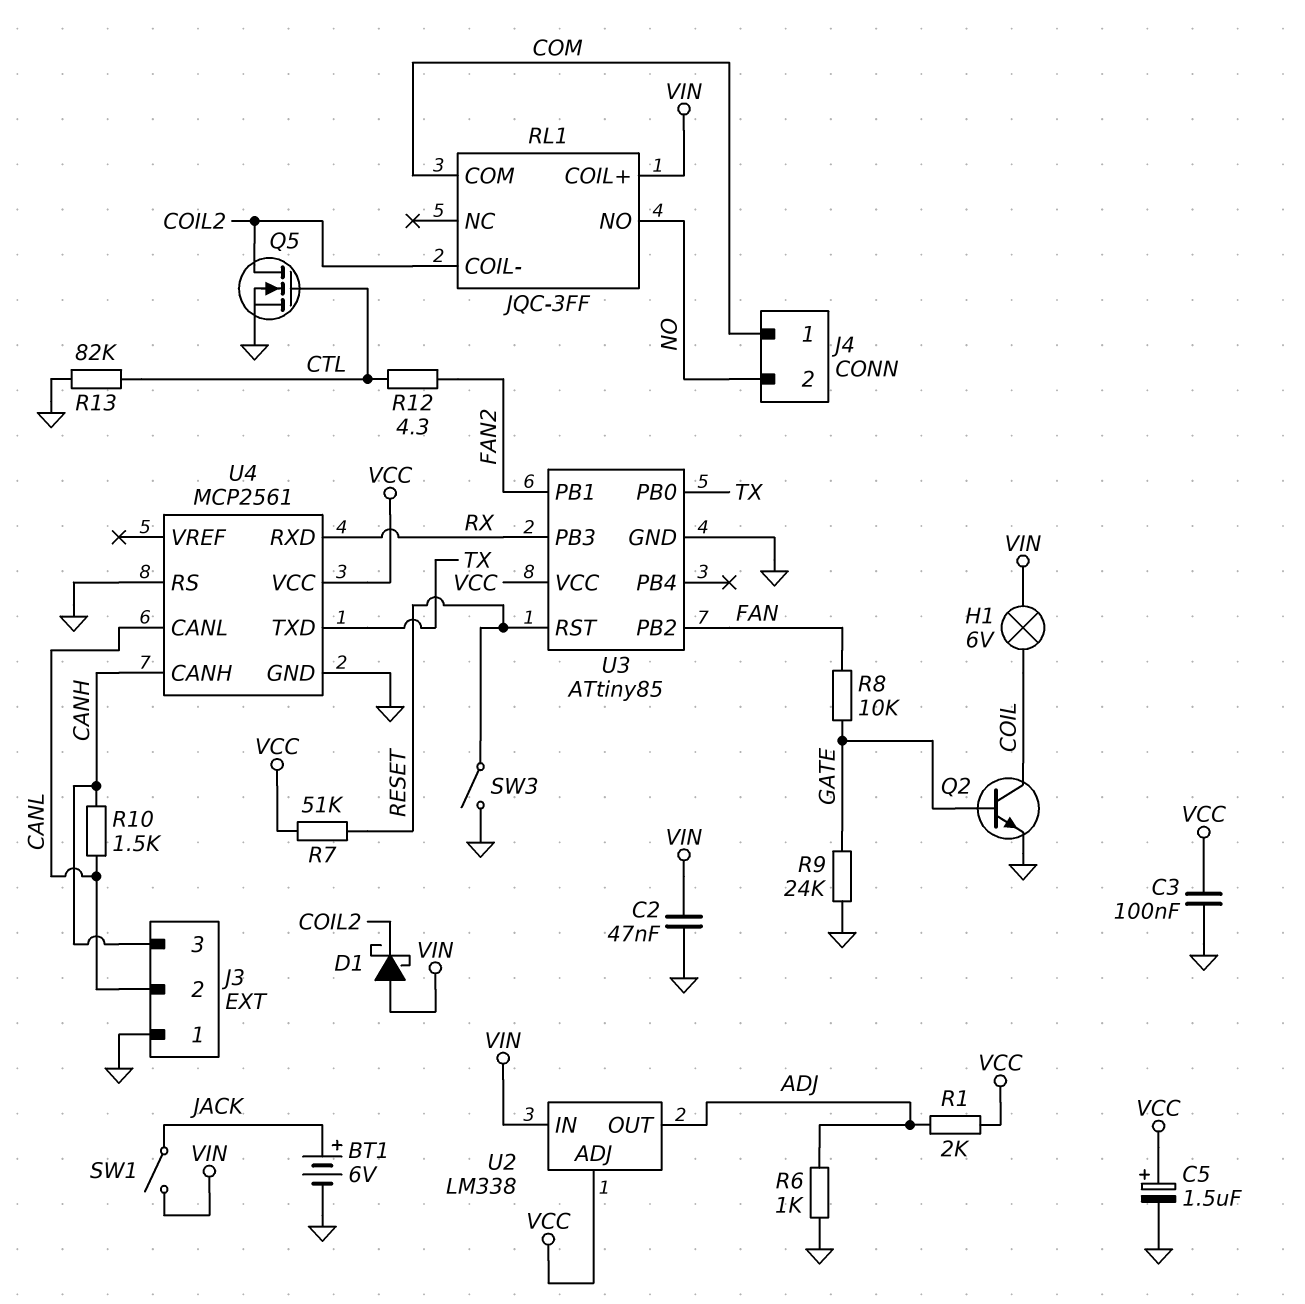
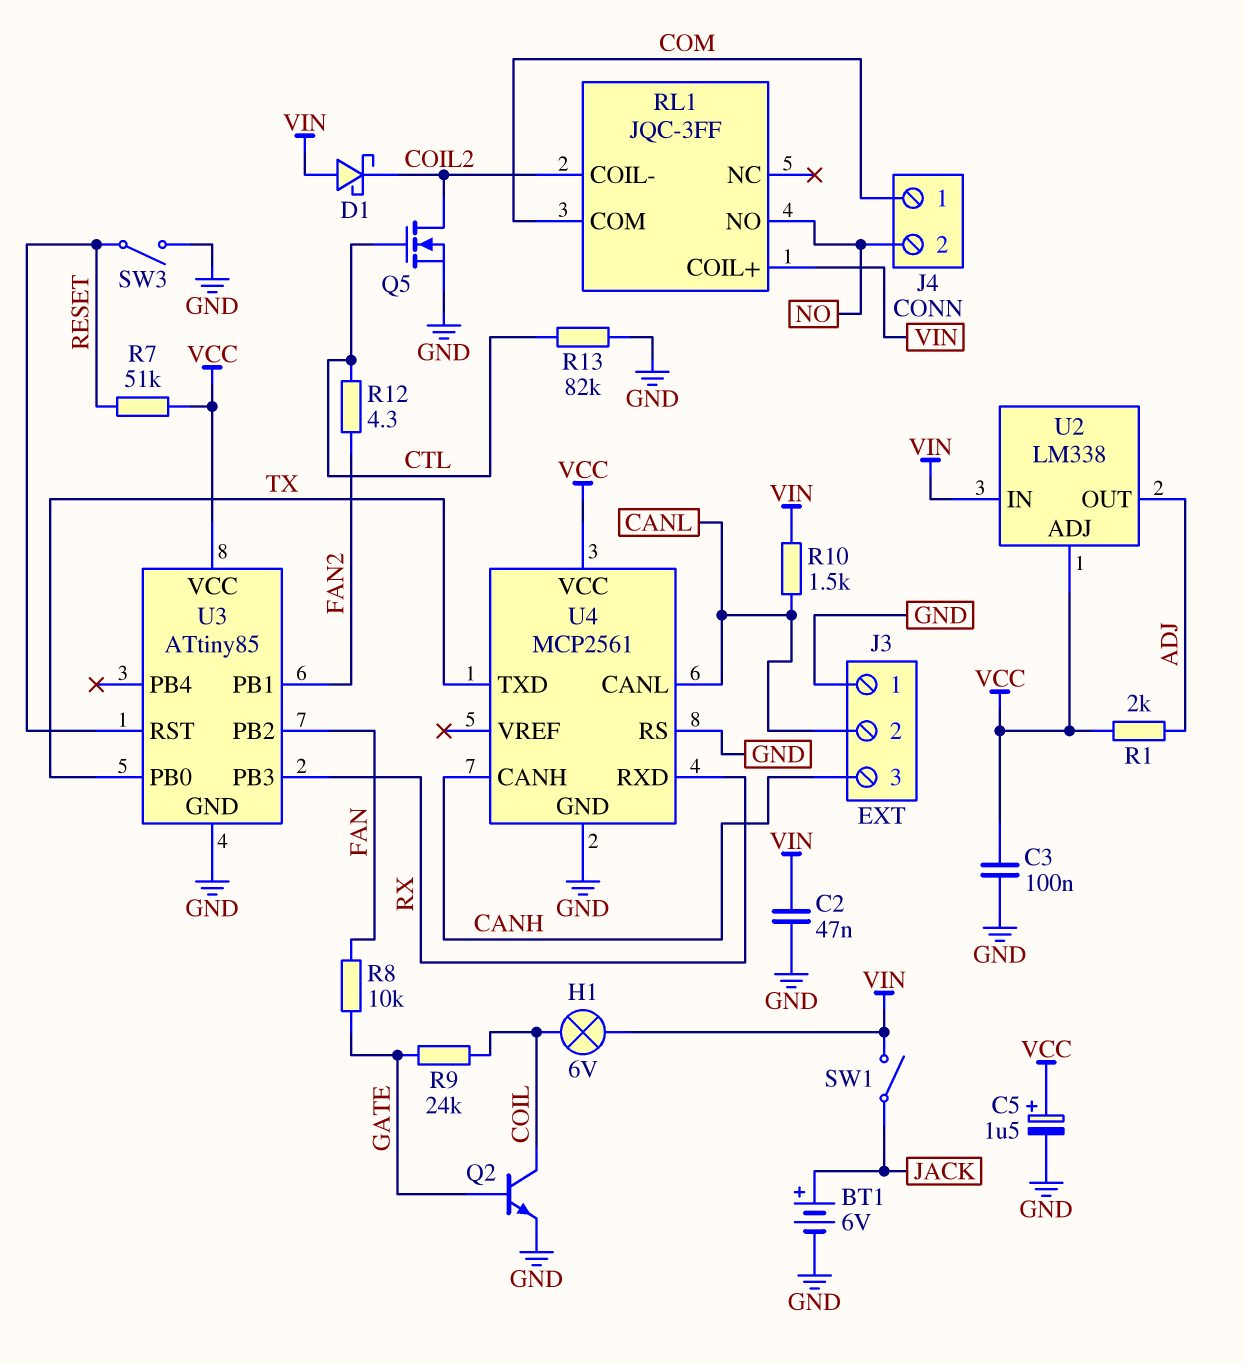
R6: 1k (ADJ, GND) -> none
R9: 24k (GATE, GND) -> 24k (COIL, GATE)
R10: 1.5k (CANH, CANL) -> 1.5k (CANL, VIN)

